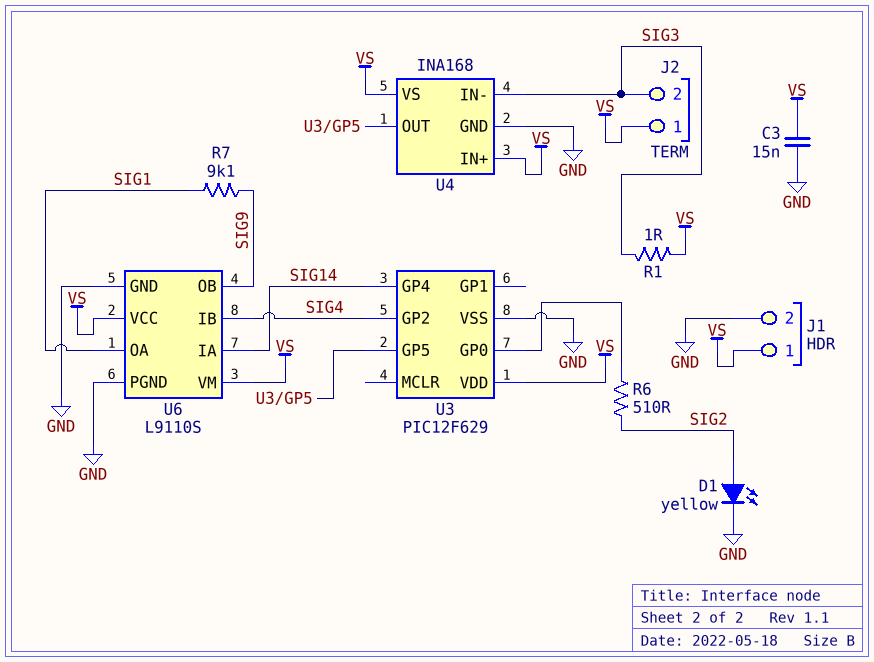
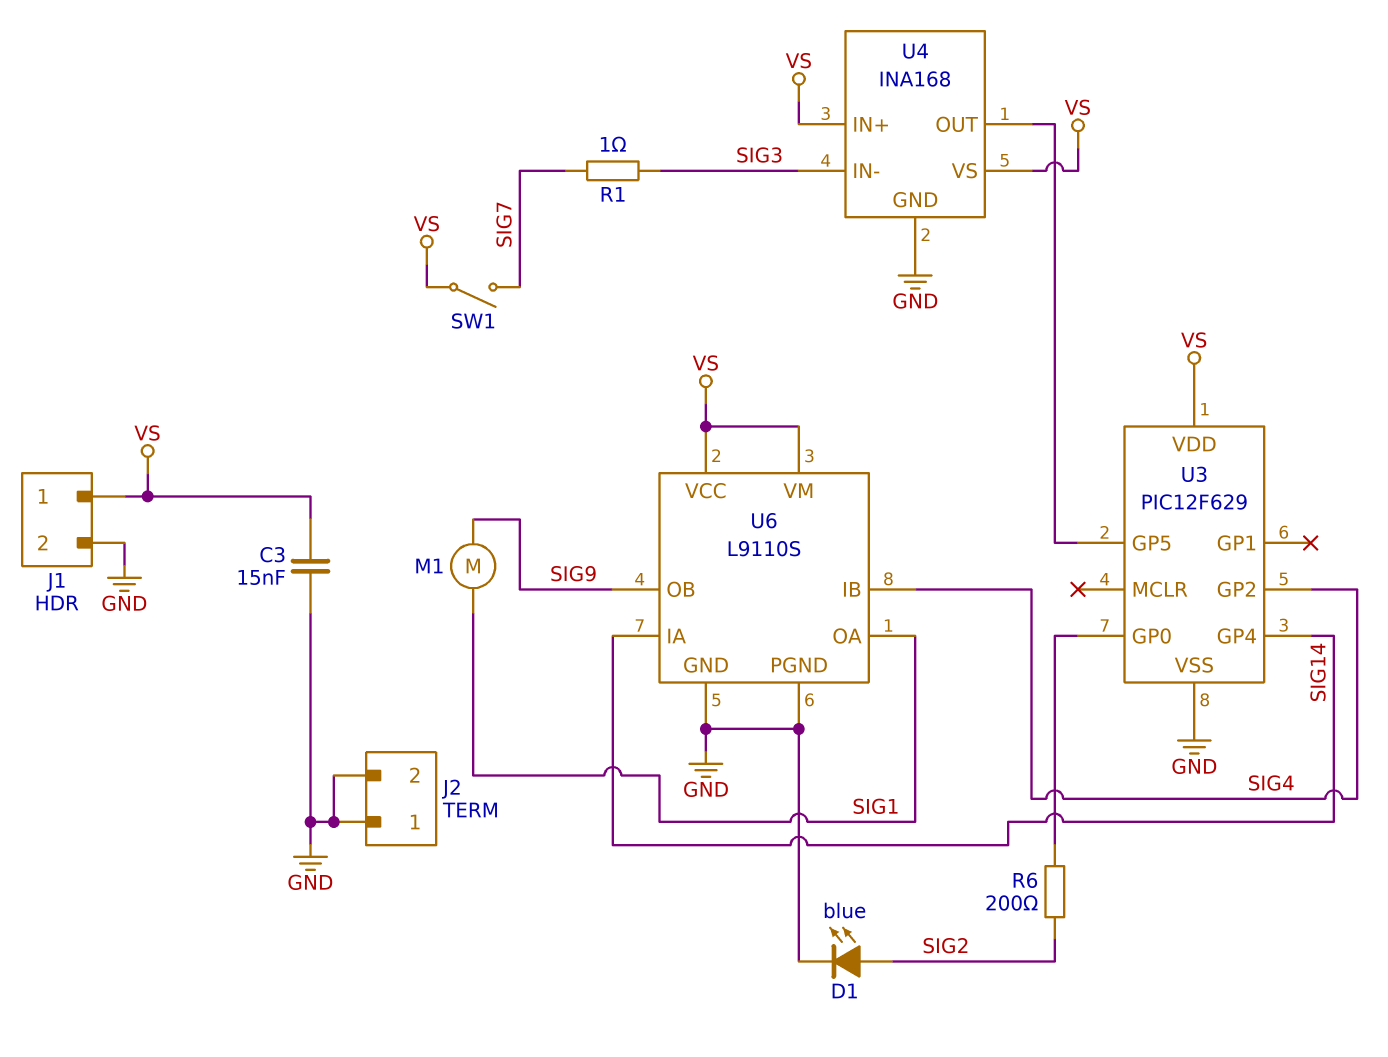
D1: LED yellow (A SIG2, K GND) -> LED blue (A SIG2, K GND)
J2 pin 1: VS -> GND
J2 pin 2: SIG3 -> GND
M1: none -> motor (SIG1, SIG9)
R1: 1 (SIG3, VS) -> 1 (SIG3, SIG7)
R6: 510 (SIG2, U3/GP0) -> 200 (SIG2, U3/GP0)
R7: 9.1k (SIG1, SIG9) -> none
SW1: none -> switch (SIG7, VS)

